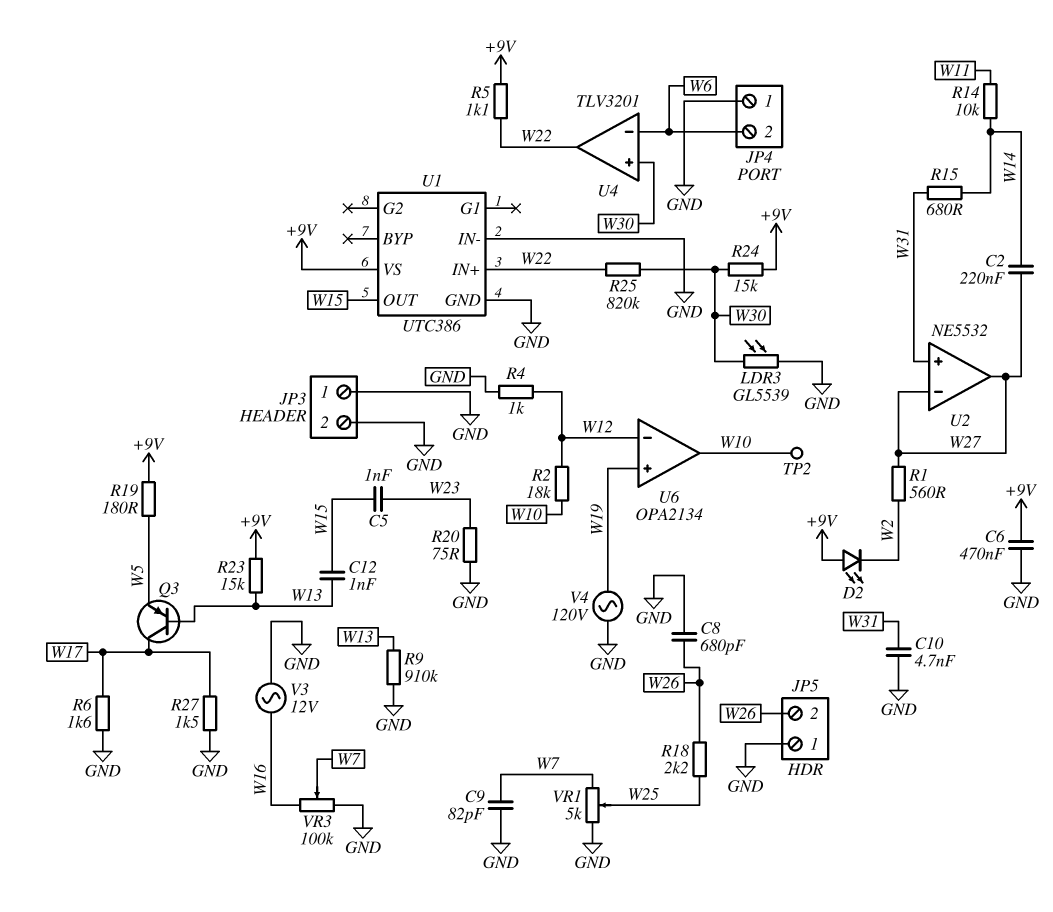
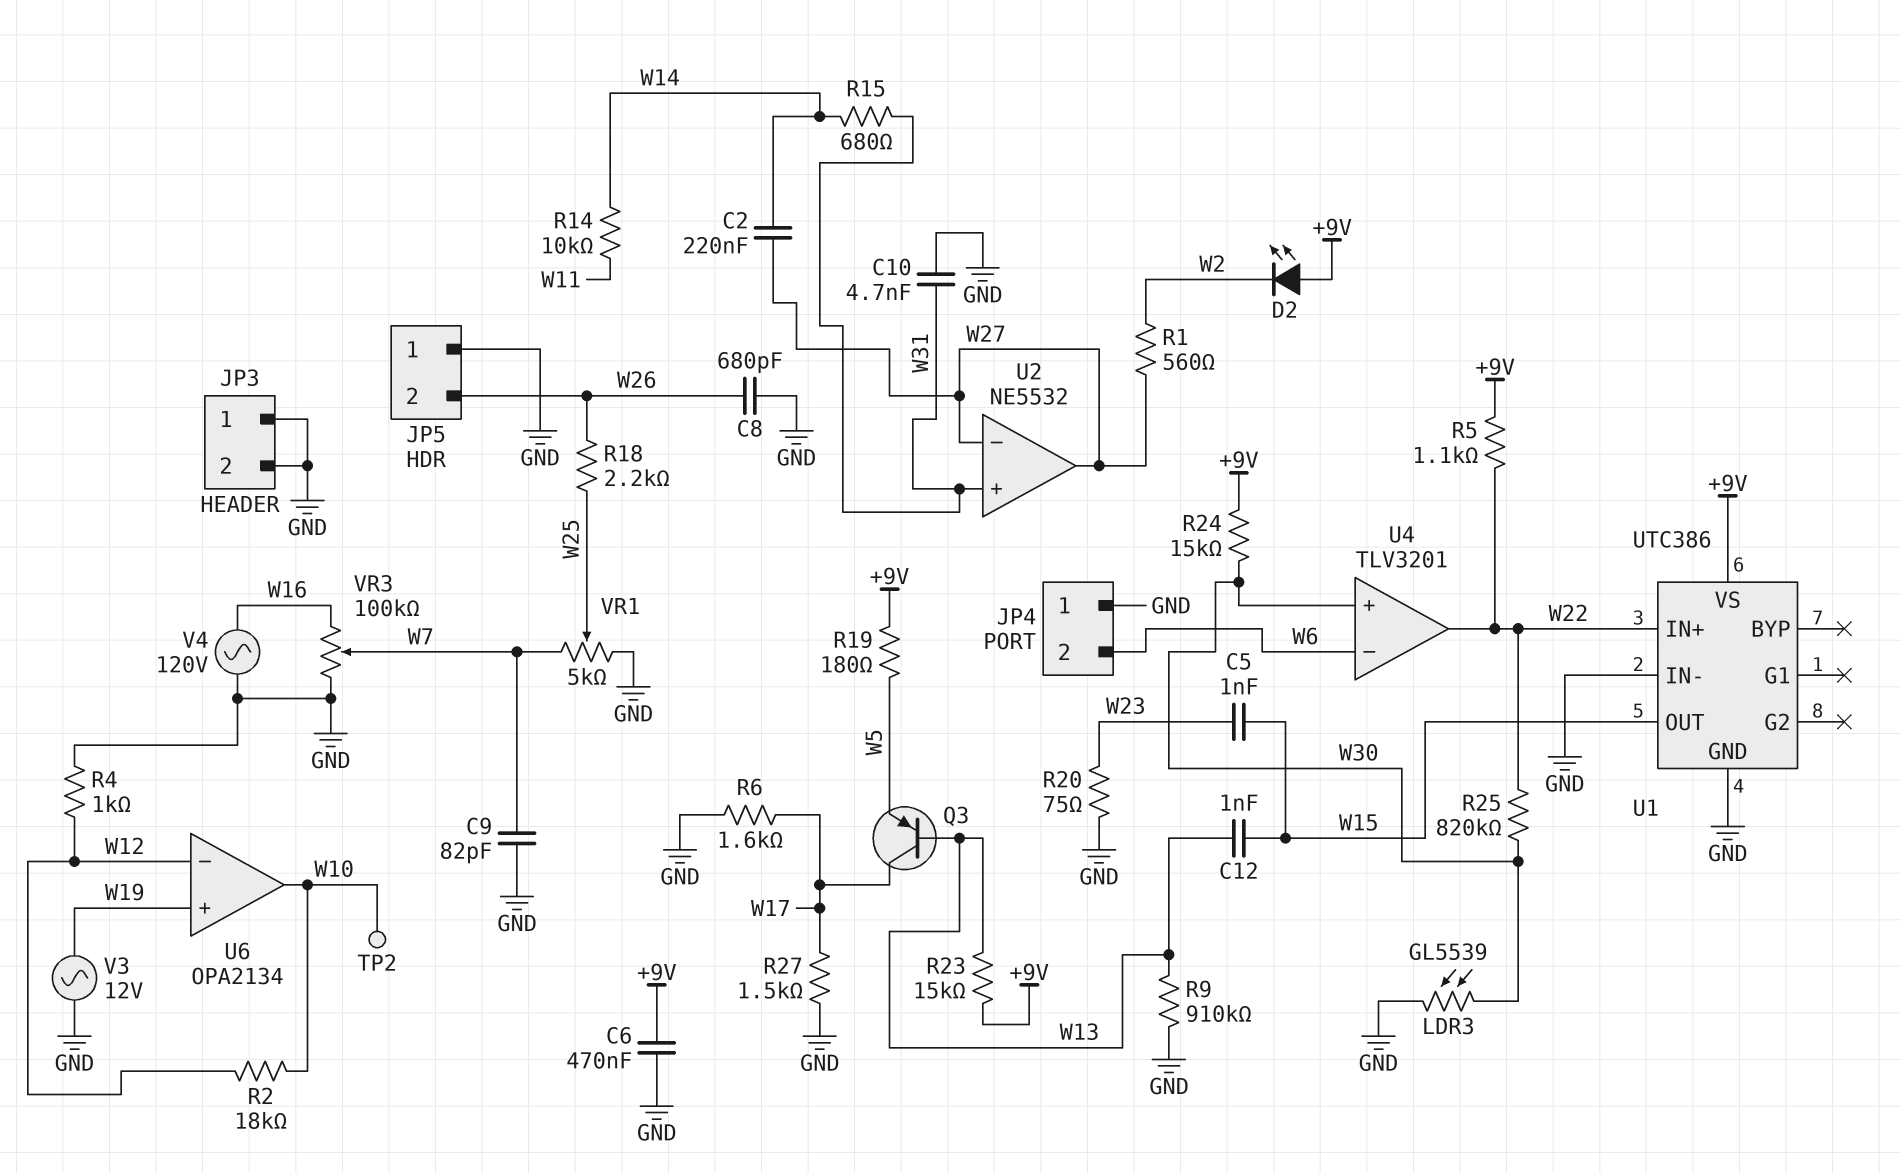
V3: AC 12V (GND, W16) -> AC 12V (GND, W19)
V4: AC 120V (GND, W19) -> AC 120V (GND, W16)

